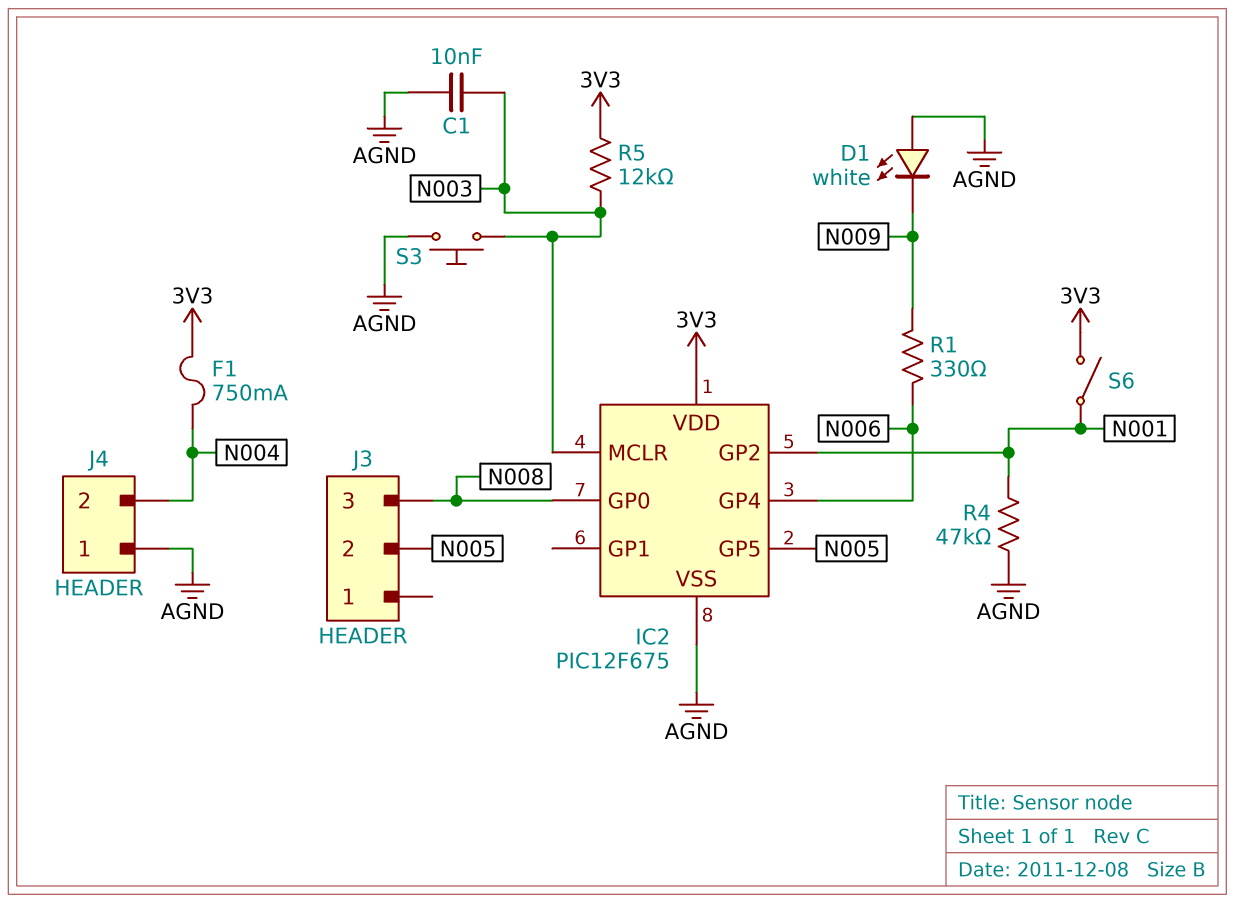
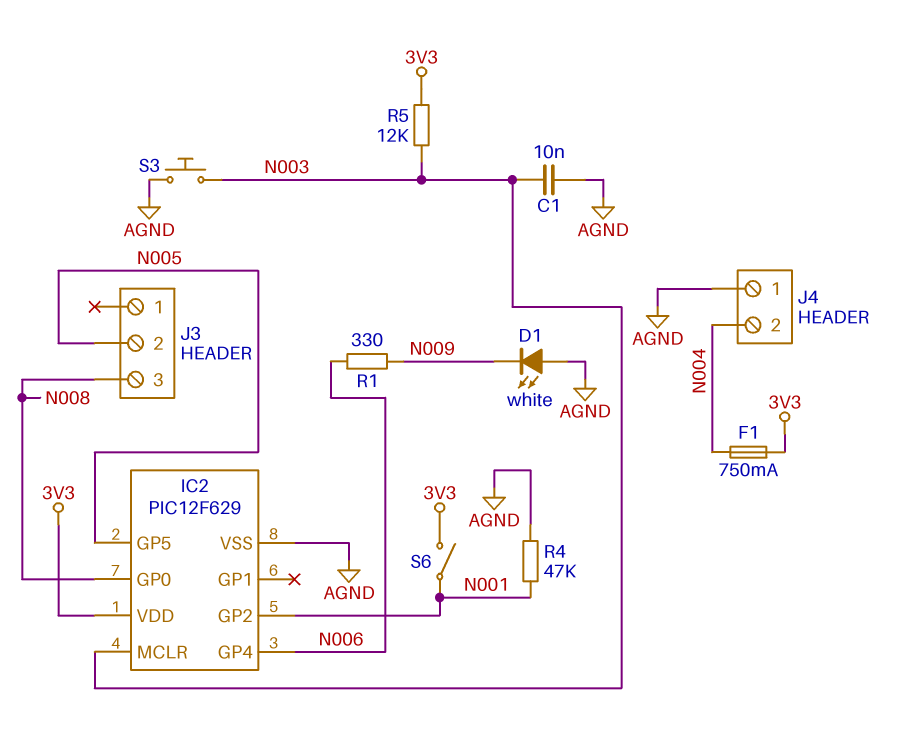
IC2: PIC12F675 -> PIC12F629

